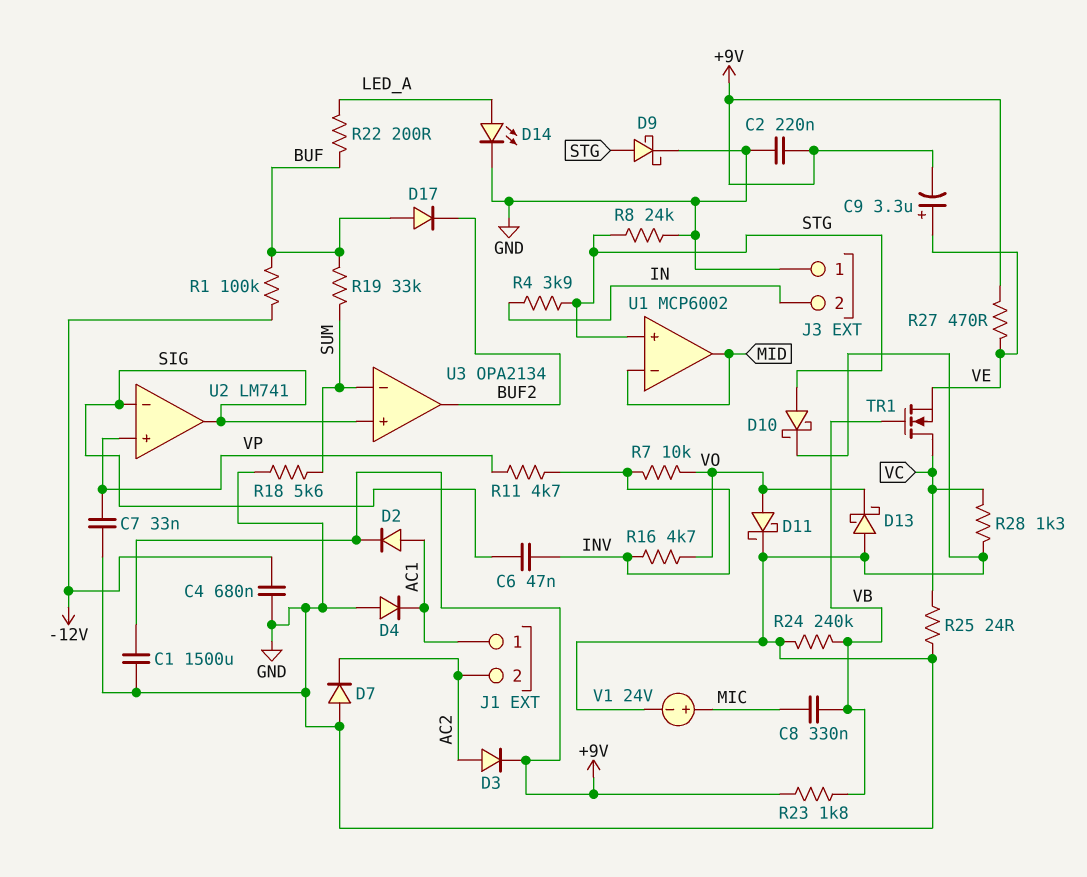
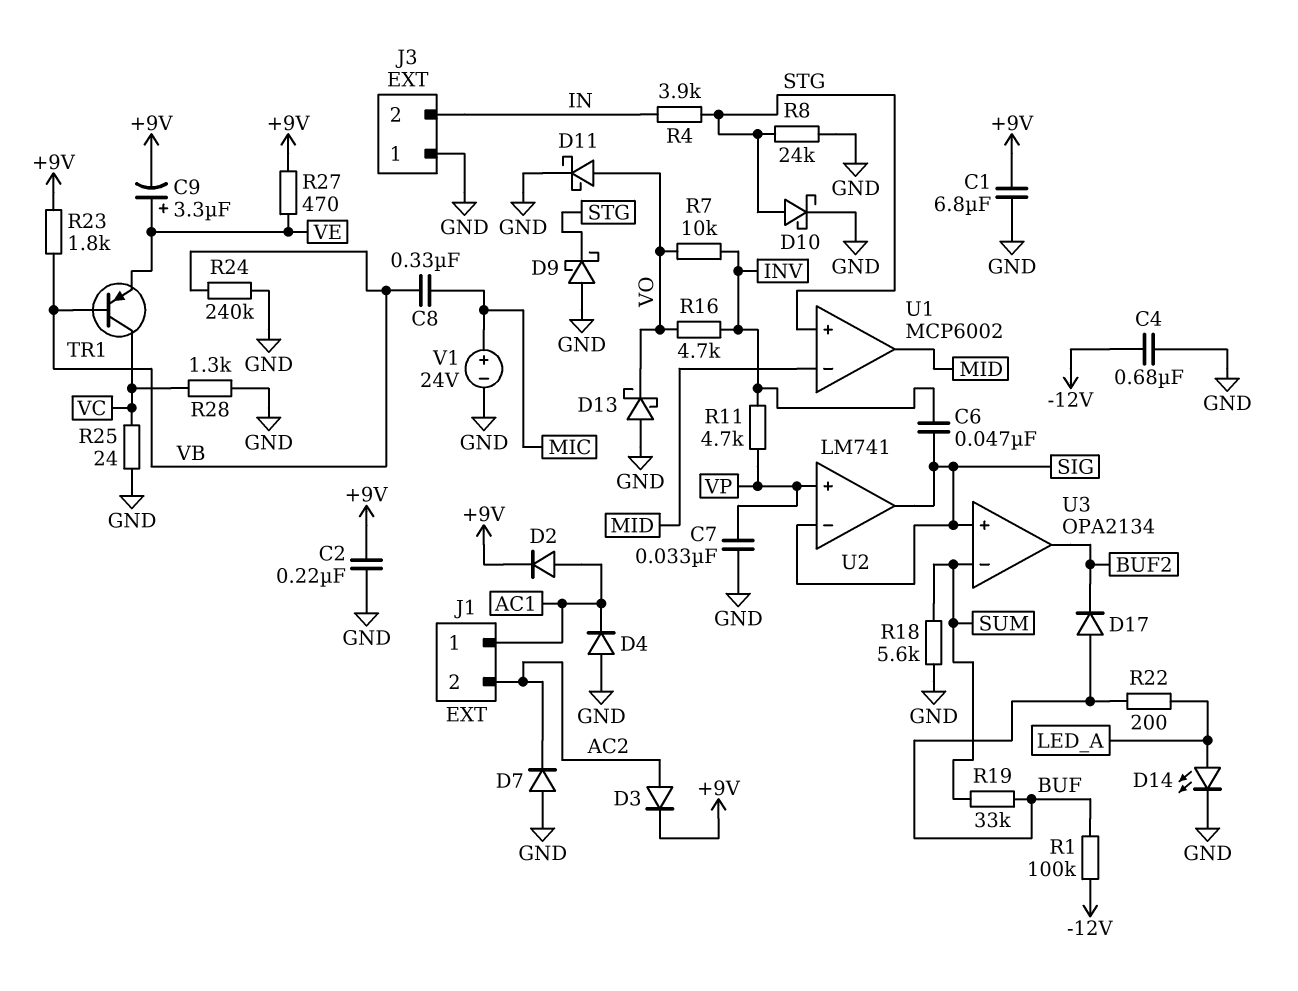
C1: 1500uF (+9V, GND) -> 6.8uF (+9V, GND)
D9: schottky (A STG, K GND) -> schottky (A GND, K STG)
TR1: NMOS (G VB, D VC, S VE) -> PNP (B VB, C VC, E VE)

